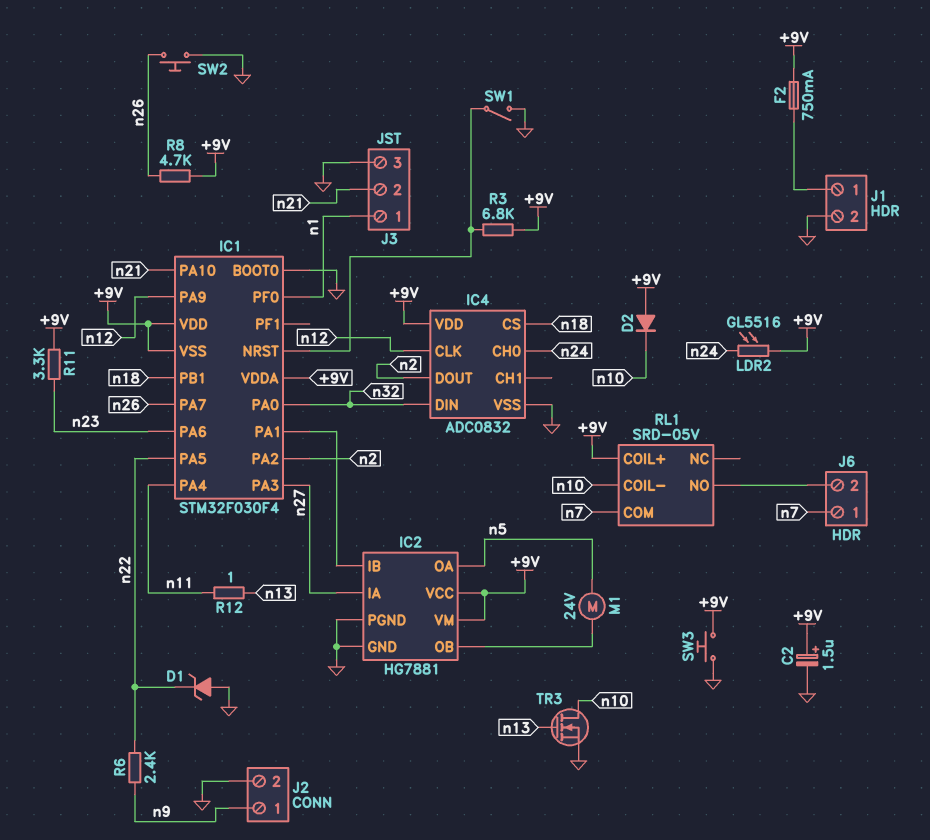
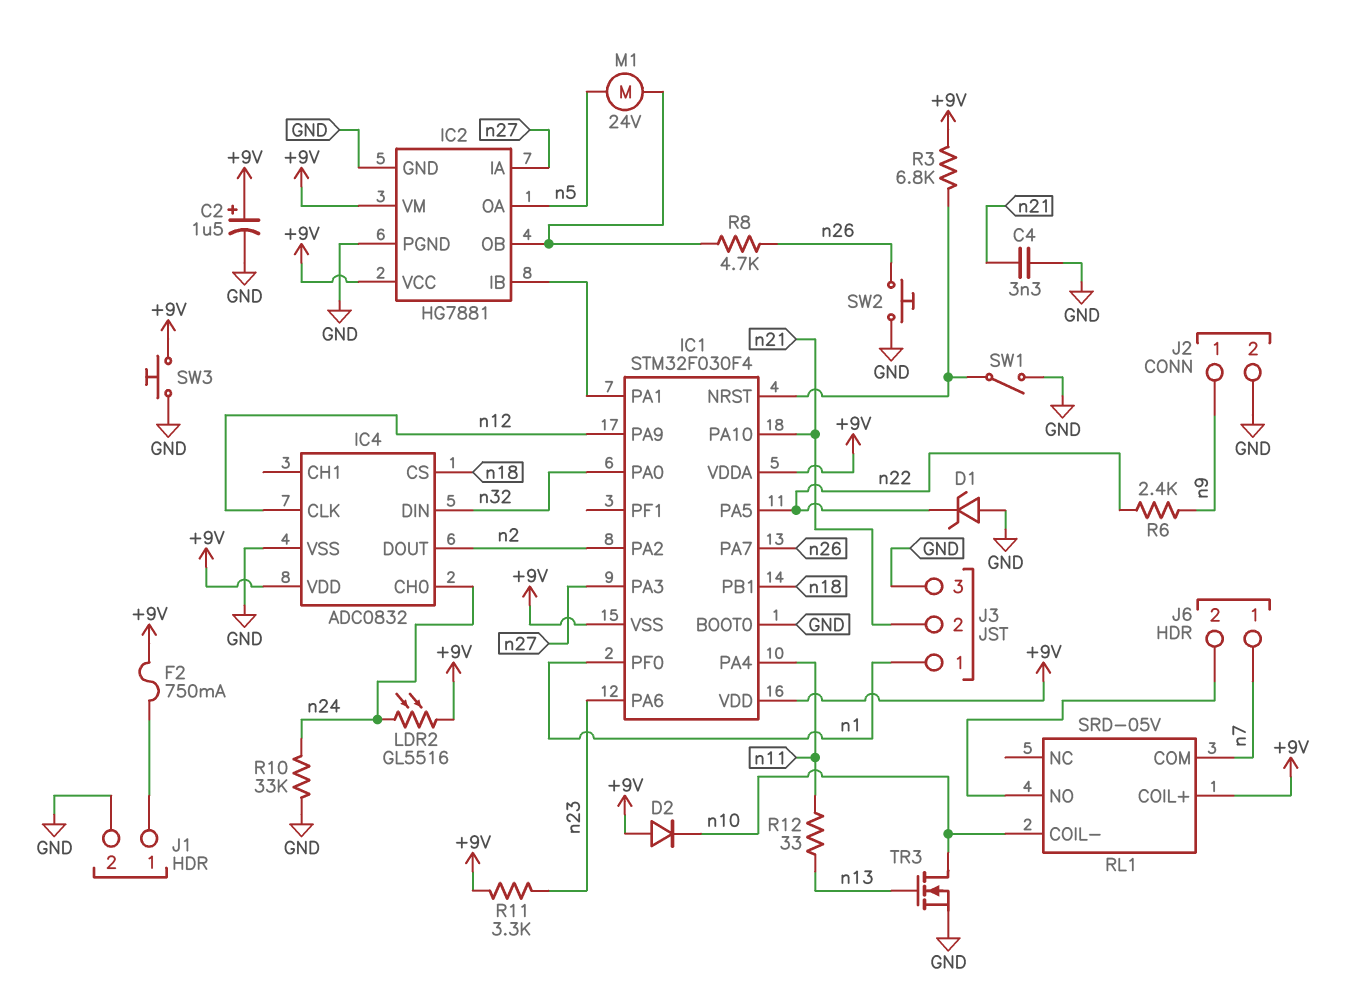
C4: none -> 3.3nF (GND, n21)
R8: 4.7k (+9V, n26) -> 4.7k (IC2/OB, n26)
R10: none -> 33k (GND, n24)
R12: 1 (n11, n13) -> 33 (n11, n13)

